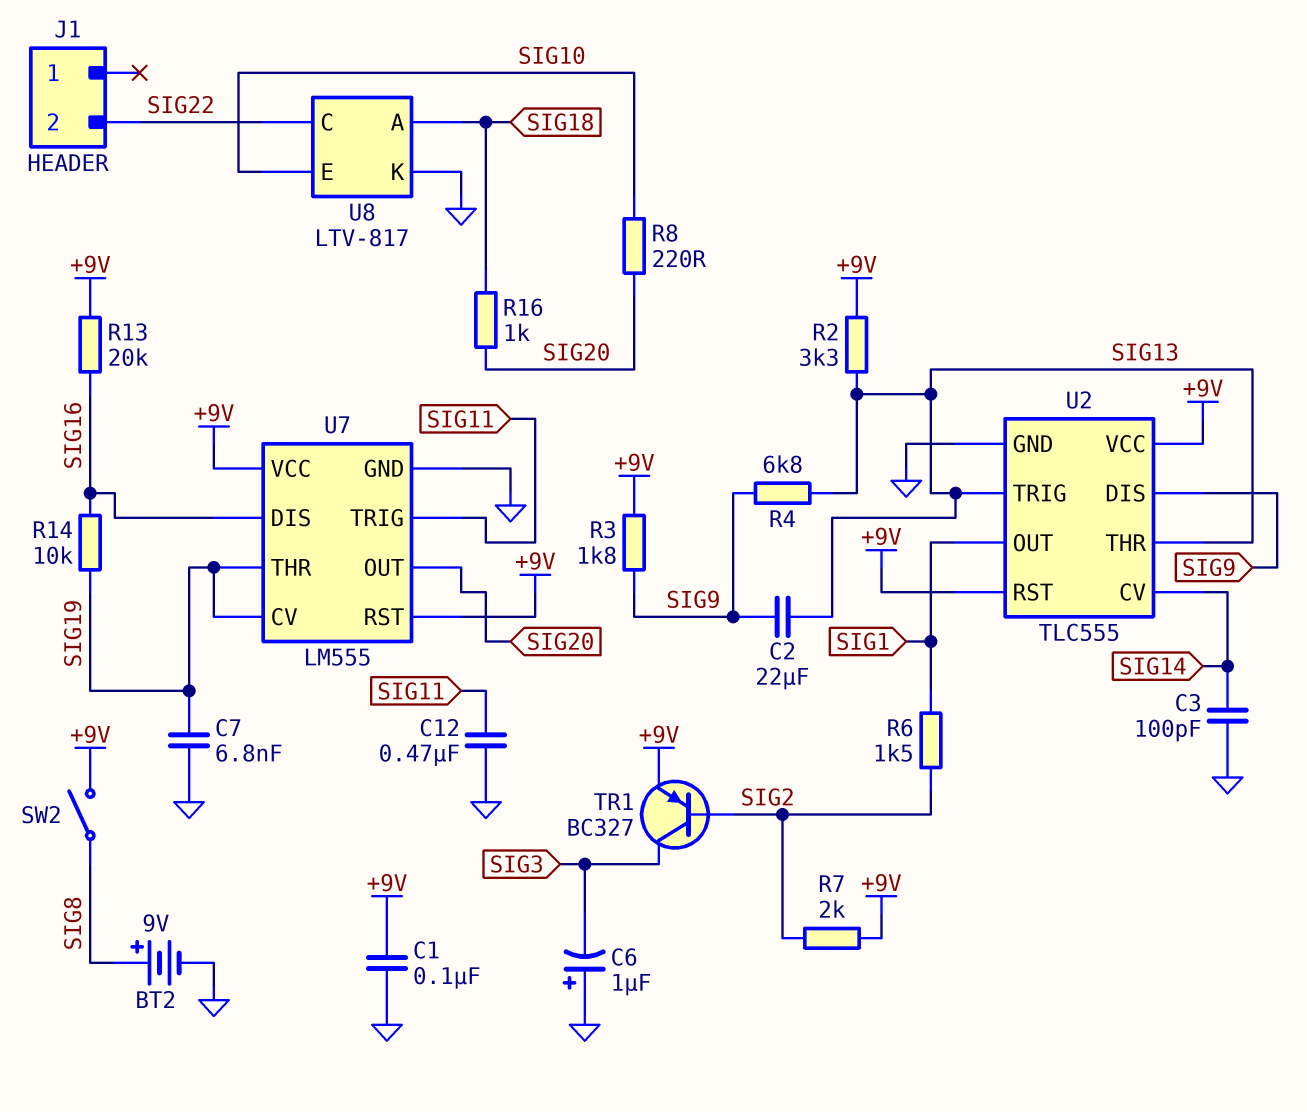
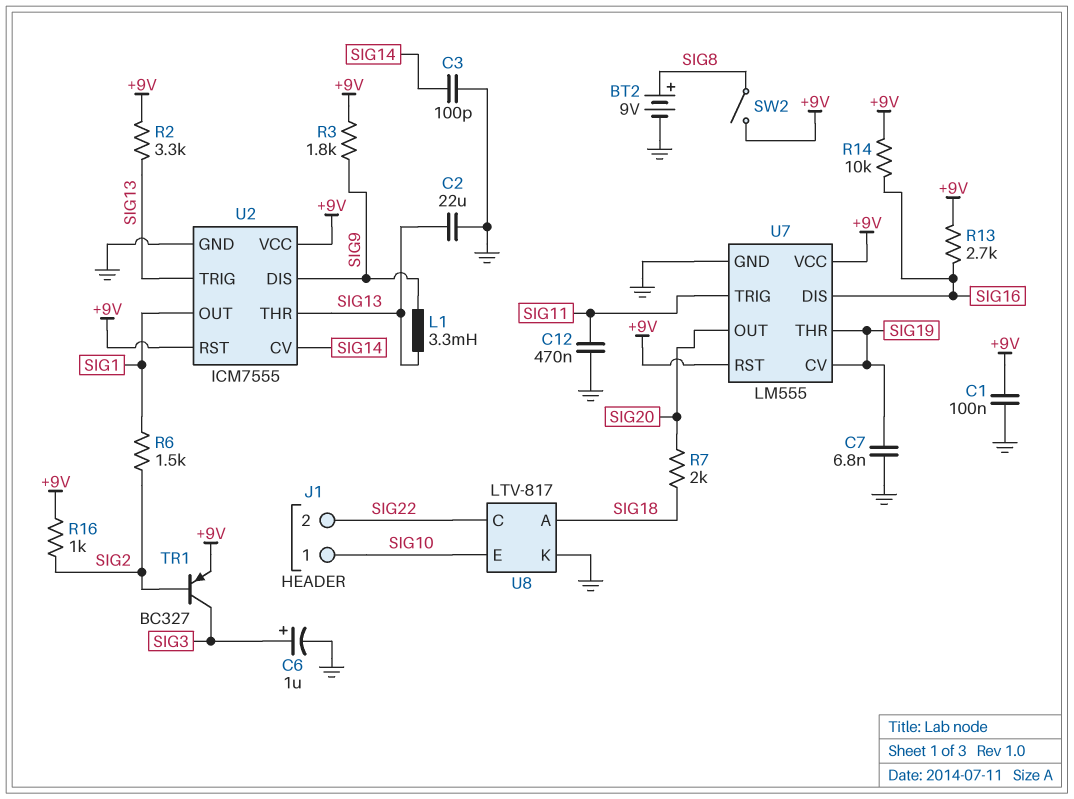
C2: 22uF (SIG9, SIG13) -> 22uF (GND, SIG13)
C6: 1uF (plus GND, minus SIG3) -> 1uF (plus SIG3, minus GND)
J1 pin 1: none -> SIG10
L1: none -> 3.3mH (SIG9, SIG13)
R4: 6.8k (SIG9, SIG13) -> none
R7: 2k (+9V, SIG2) -> 2k (SIG18, SIG20)
R8: 220 (SIG10, SIG20) -> none
R13: 20k (+9V, SIG16) -> 2.7k (+9V, SIG16)
R14: 10k (SIG16, SIG19) -> 10k (+9V, SIG16)
R16: 1k (SIG18, SIG20) -> 1k (+9V, SIG2)
U2: TLC555 -> ICM7555

